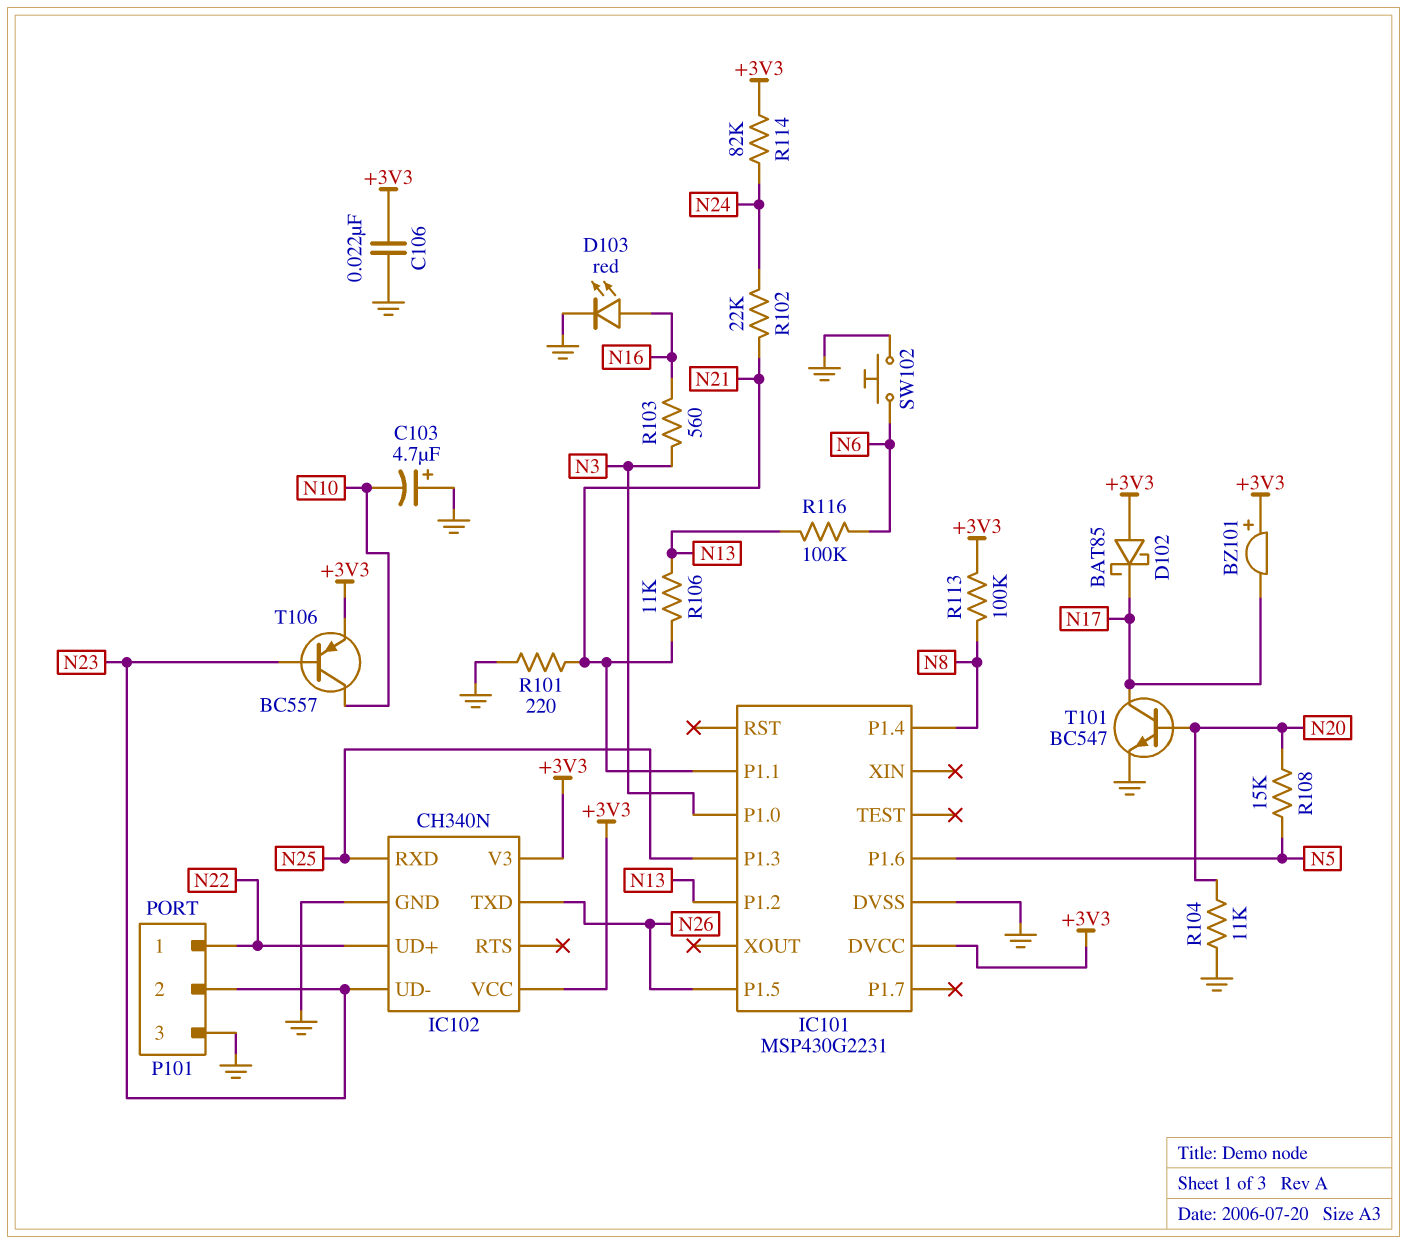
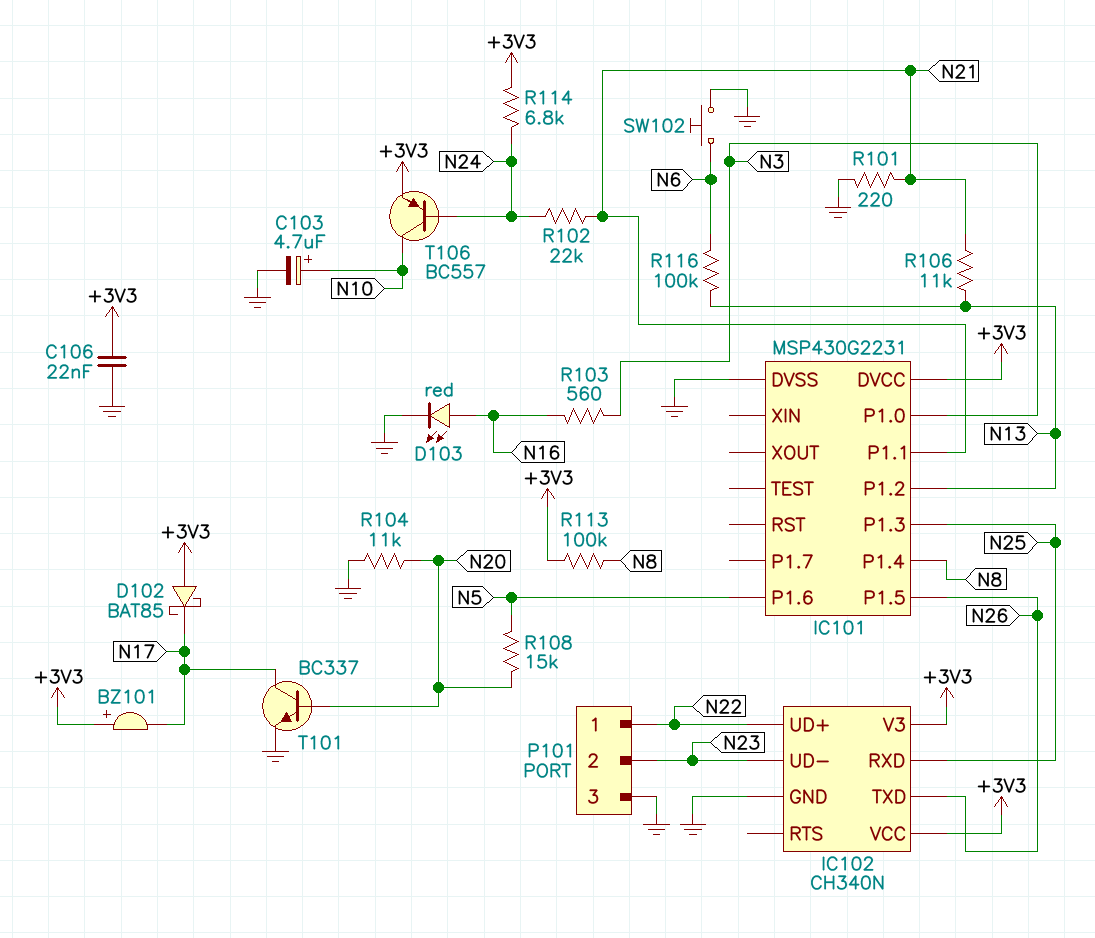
C103: 4.7uF (plus GND, minus N10) -> 4.7uF (plus N10, minus GND)
R114: 82k (+3V3, N24) -> 6.8k (+3V3, N24)
T101: NPN BC547 (B N20, C N17, E GND) -> NPN BC337 (B N20, C N17, E GND)
T106: PNP BC557 (B N23, C N10, E +3V3) -> PNP BC557 (B N24, C N10, E +3V3)

